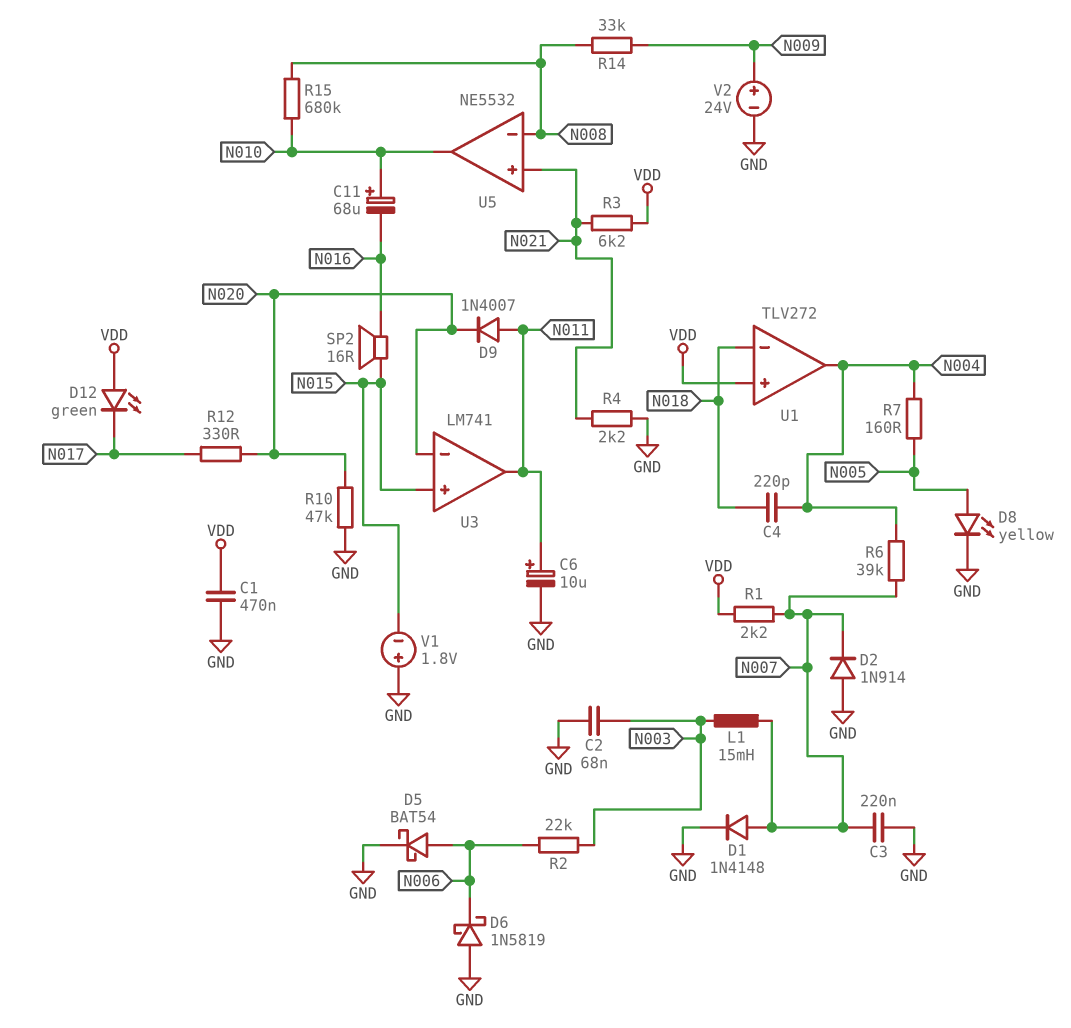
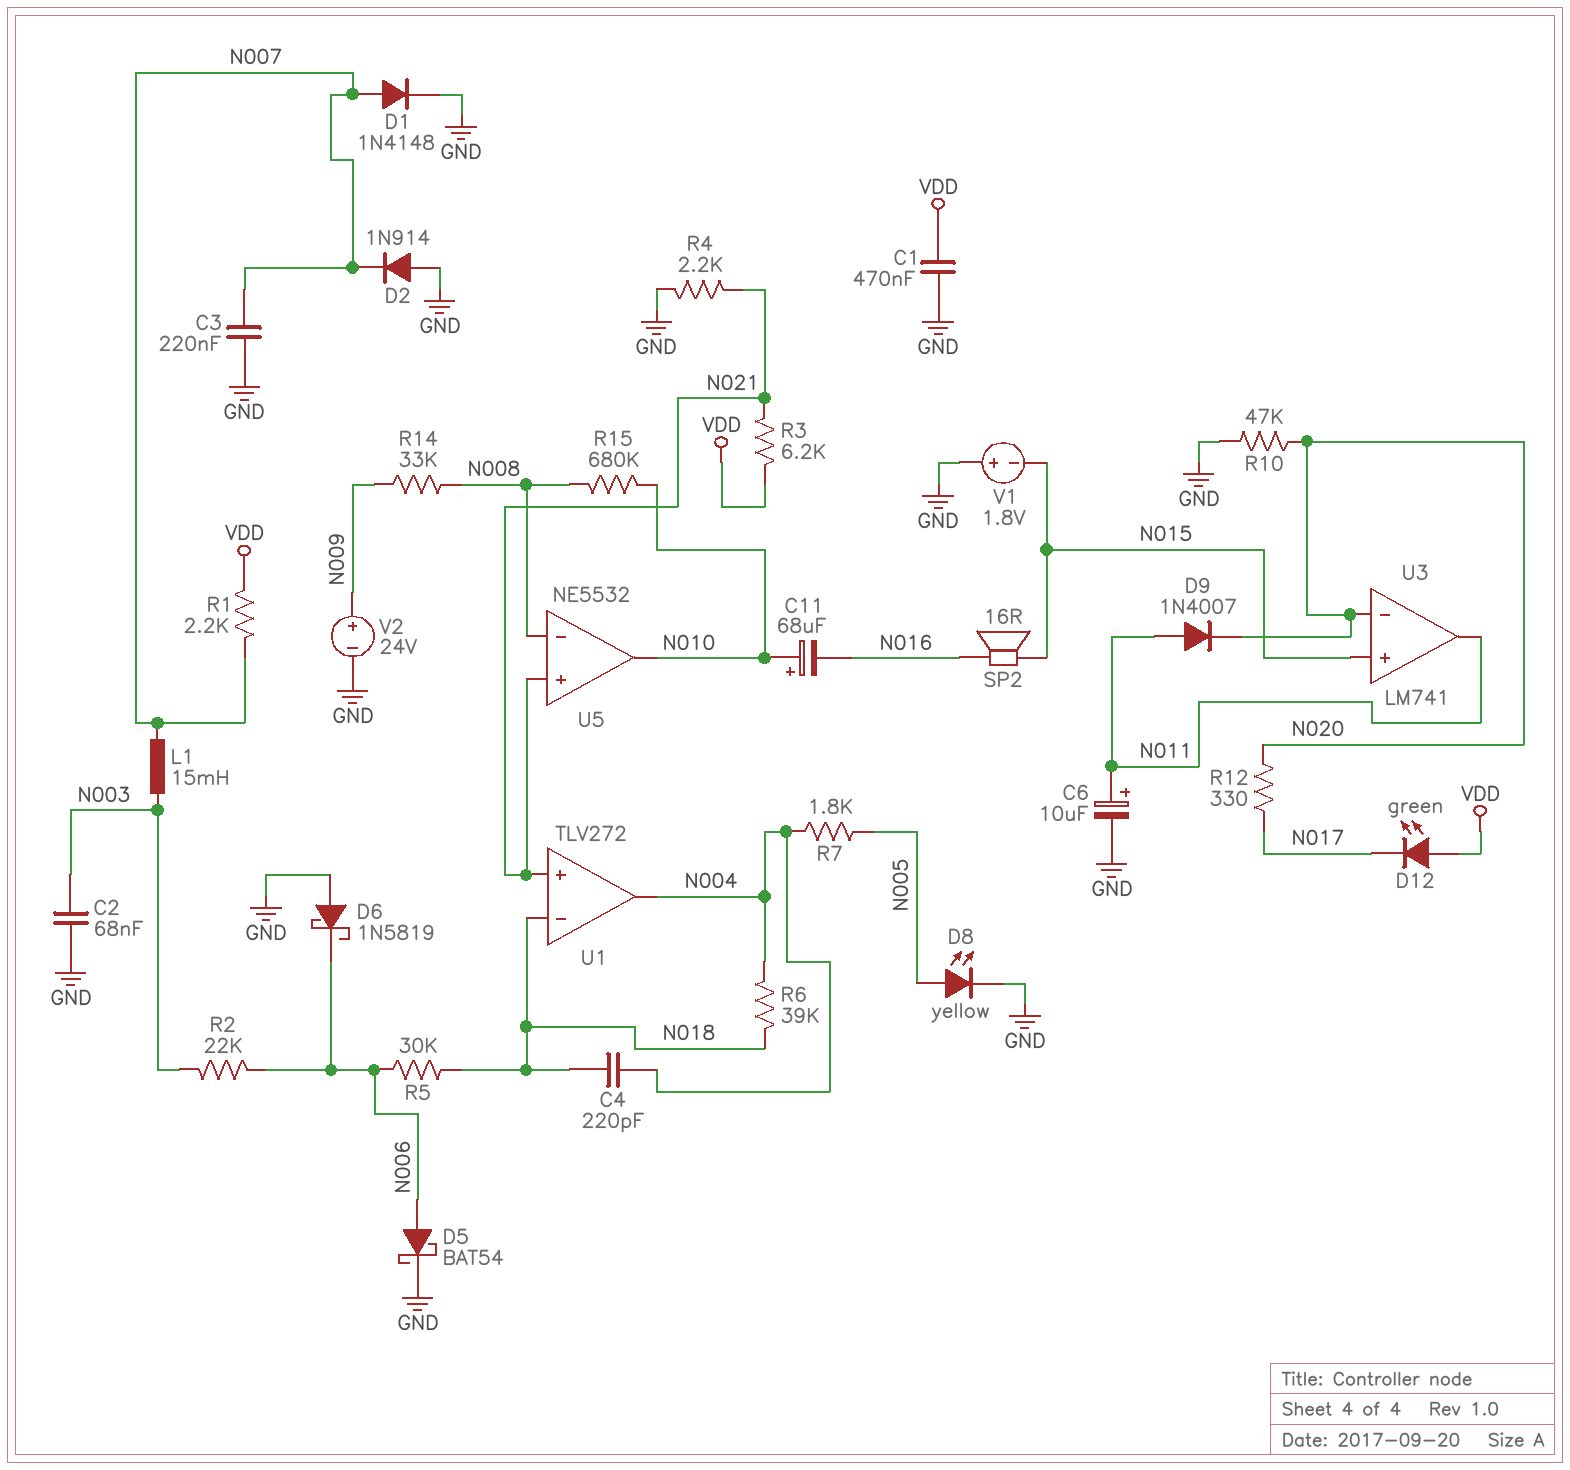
R5: none -> 30k (N006, N018)
R6: 39k (N004, N007) -> 39k (N004, N018)
R7: 160 (N004, N005) -> 1.8k (N004, N005)
U1 pin in+: VDD -> N021

